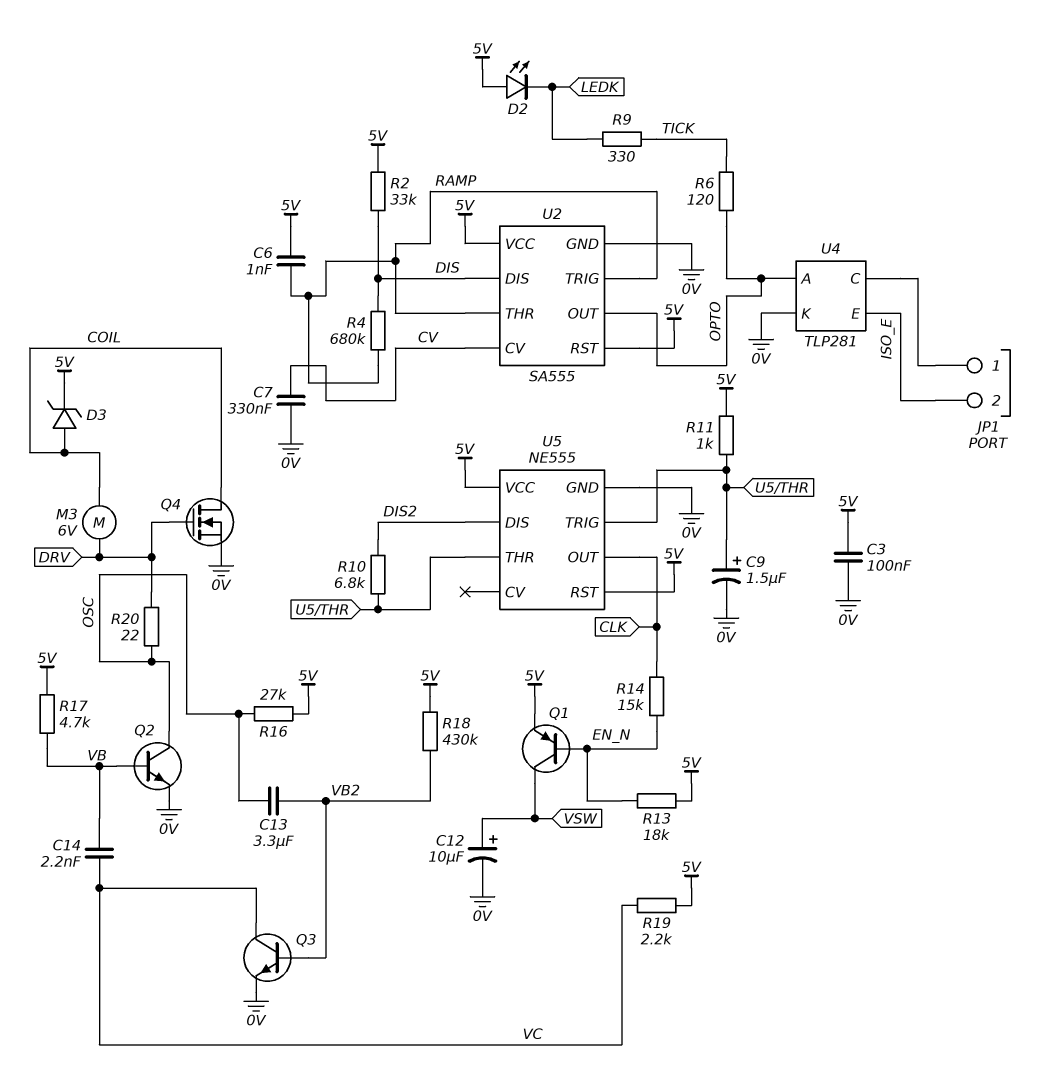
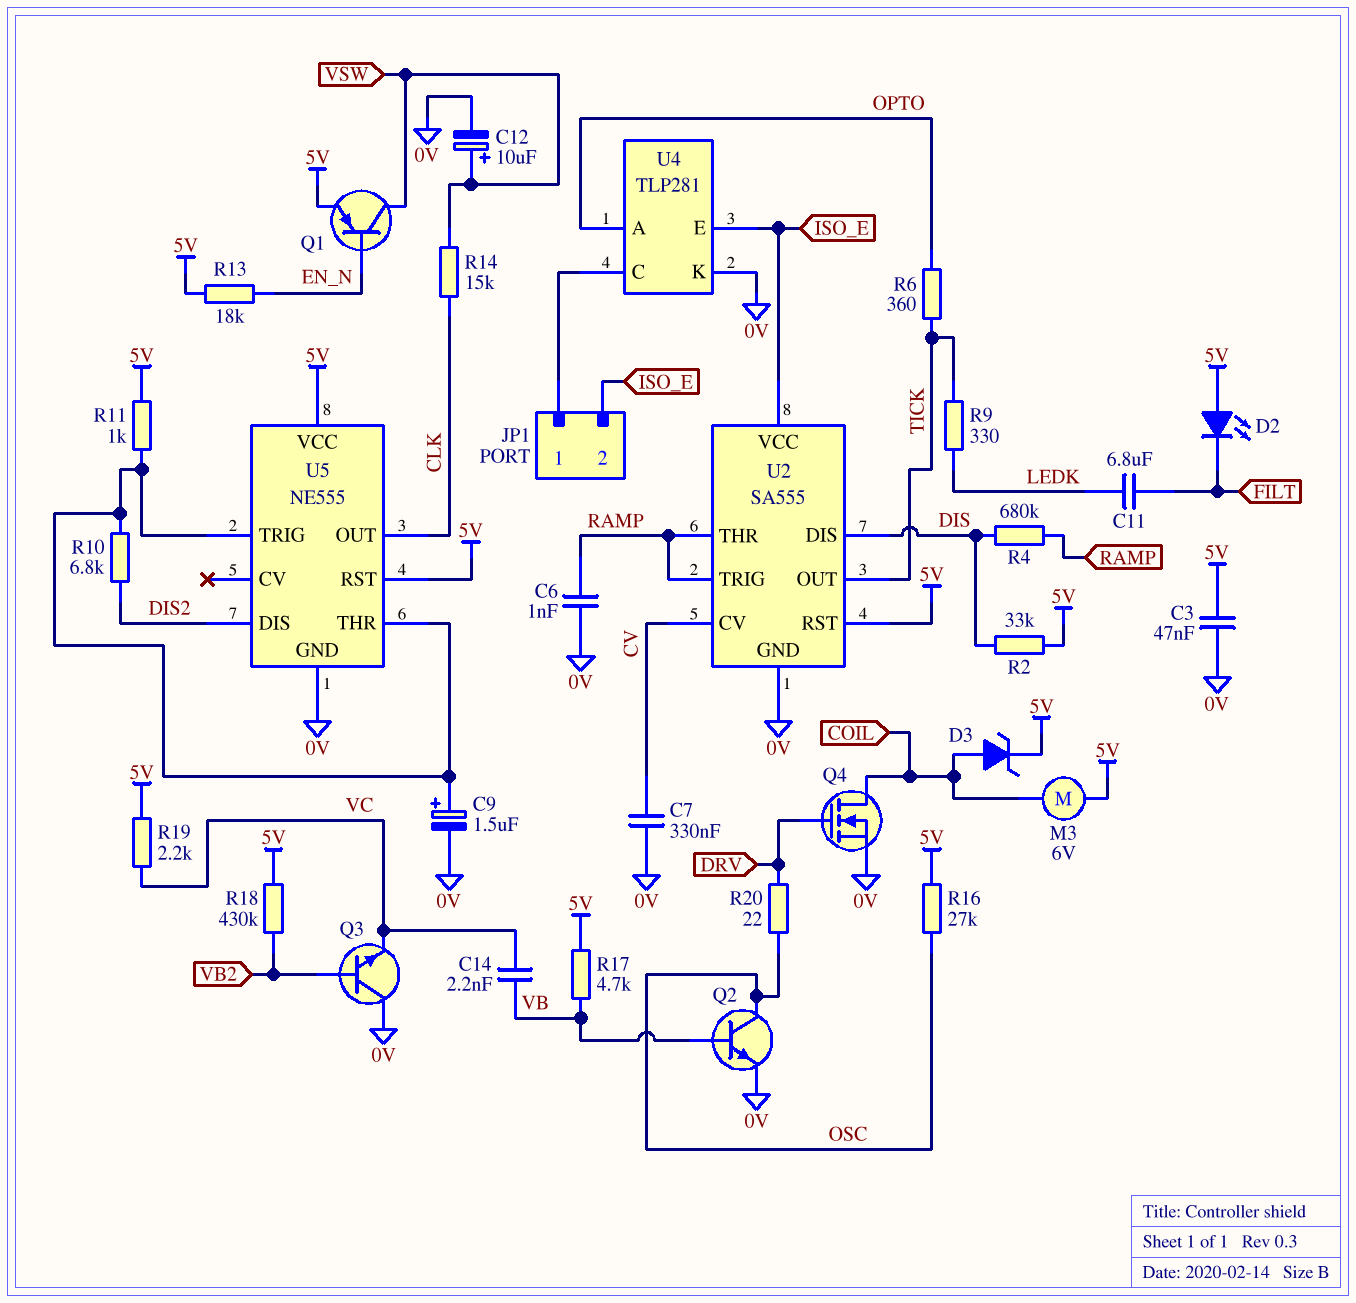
C3: 100nF (0V, 5V) -> 47nF (0V, 5V)
C6: 1nF (5V, RAMP) -> 1nF (0V, RAMP)
C11: none -> 6.8uF (FILT, LEDK)
C13: 3.3uF (OSC, VB2) -> none
D2: LED (A 5V, K LEDK) -> LED (A 5V, K FILT)
M3: motor 6V (COIL, DRV) -> motor 6V (5V, COIL)
Q3: NPN (B VB2, C VC, E 0V) -> NPN (B VB2, C 0V, E VC)
R6: 120 (OPTO, TICK) -> 360 (OPTO, TICK)
R14: 15k (CLK, EN_N) -> 15k (CLK, VSW)
U2 pin OUT: OPTO -> TICK
U2 pin VCC: 5V -> ISO_E

